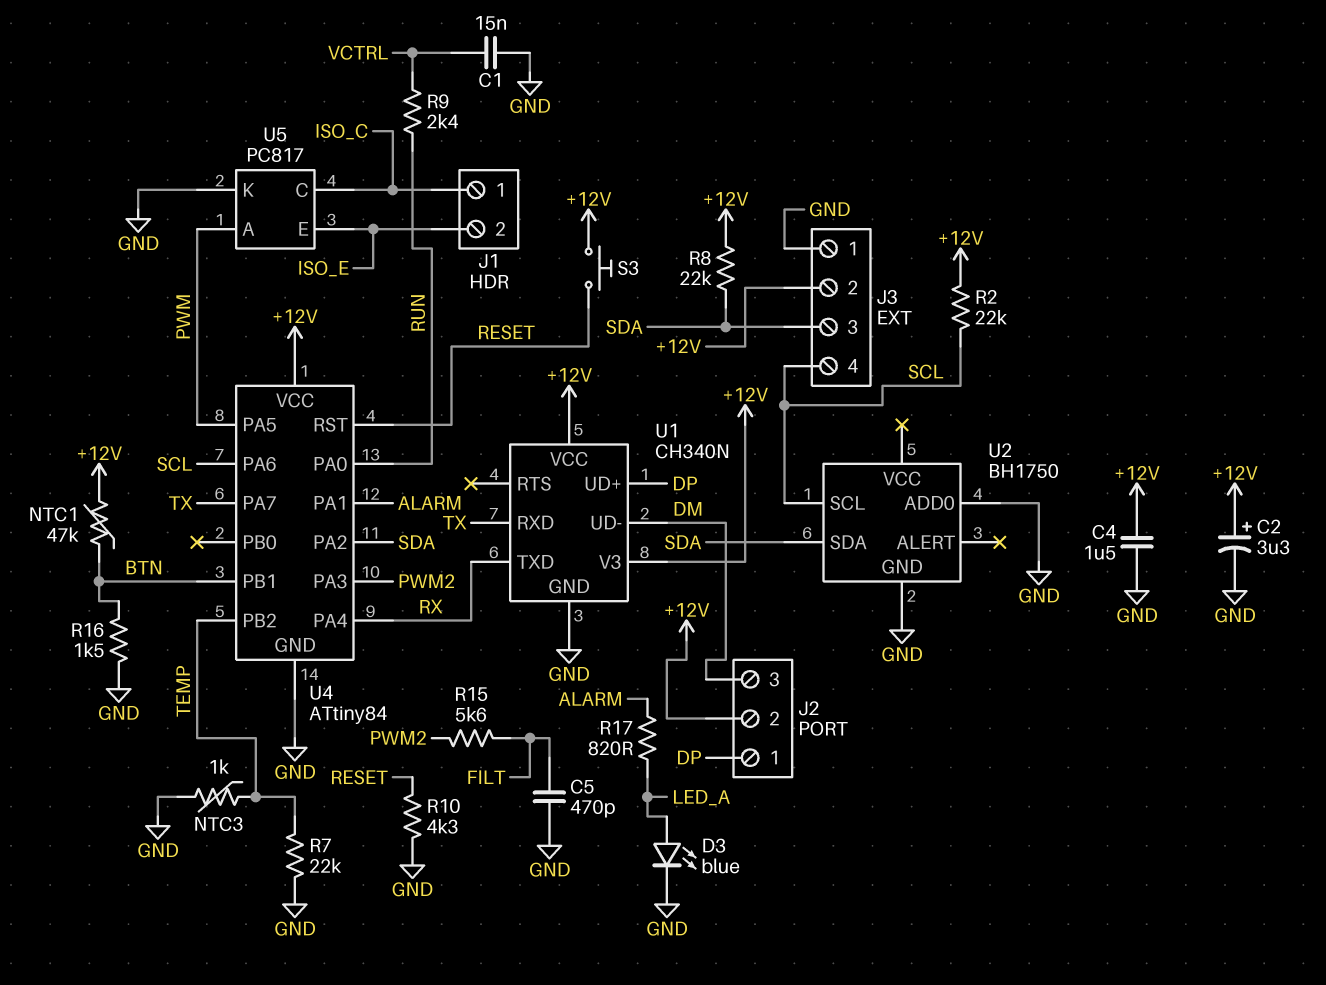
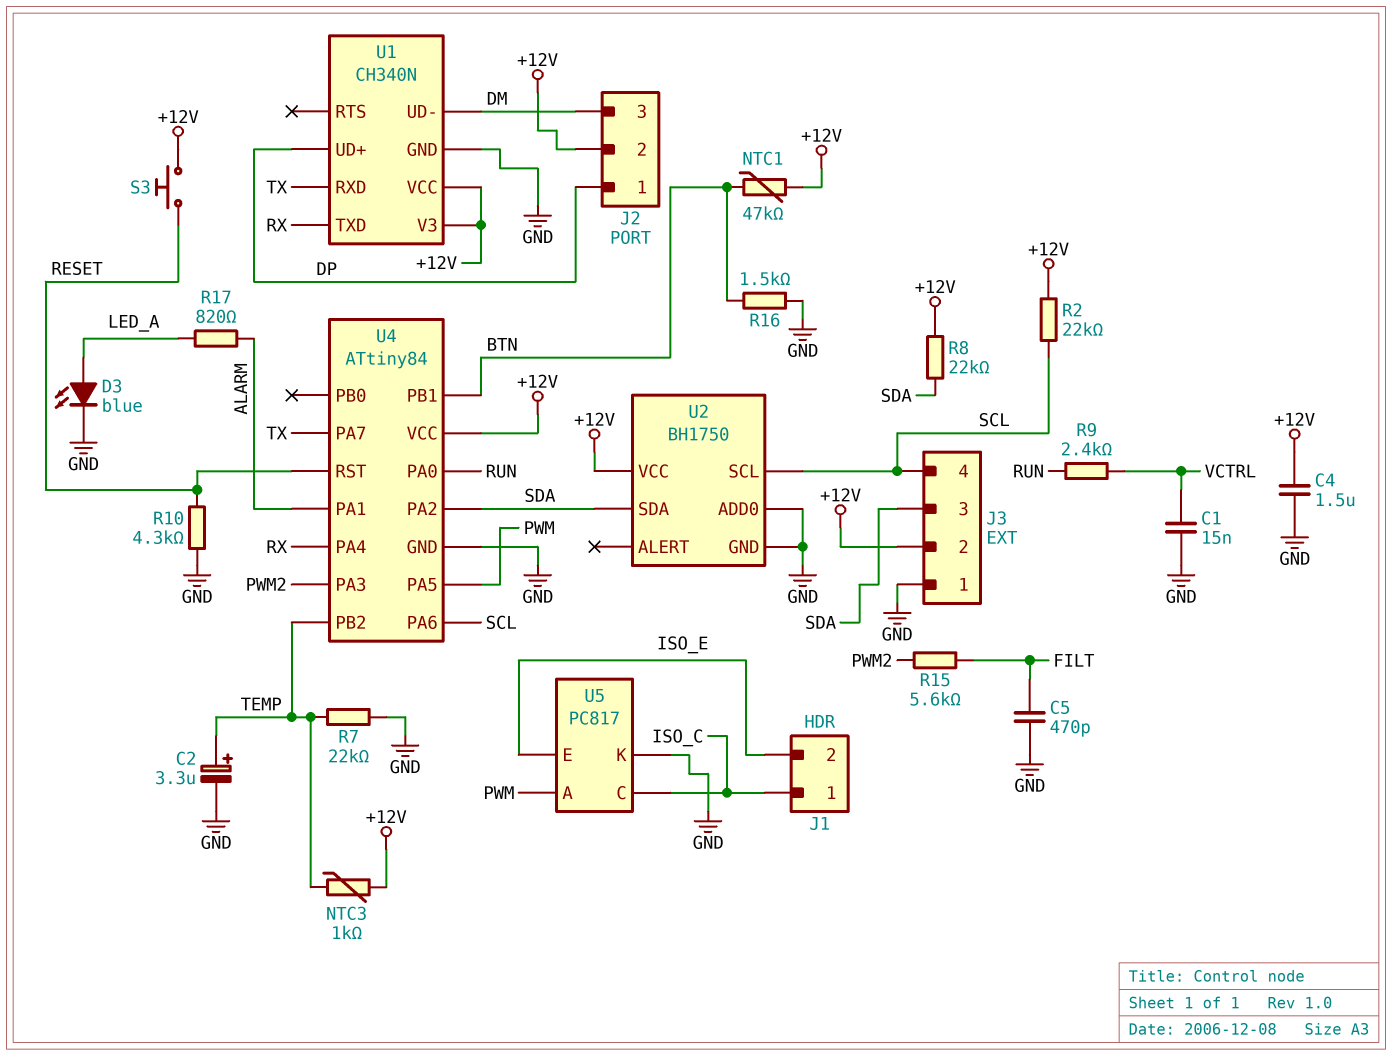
C2: 3.3uF (plus +12V, minus GND) -> 3.3uF (plus TEMP, minus GND)
NTC3: 1k (GND, TEMP) -> 1k (+12V, TEMP)
U2 pin VCC: none -> +12V

